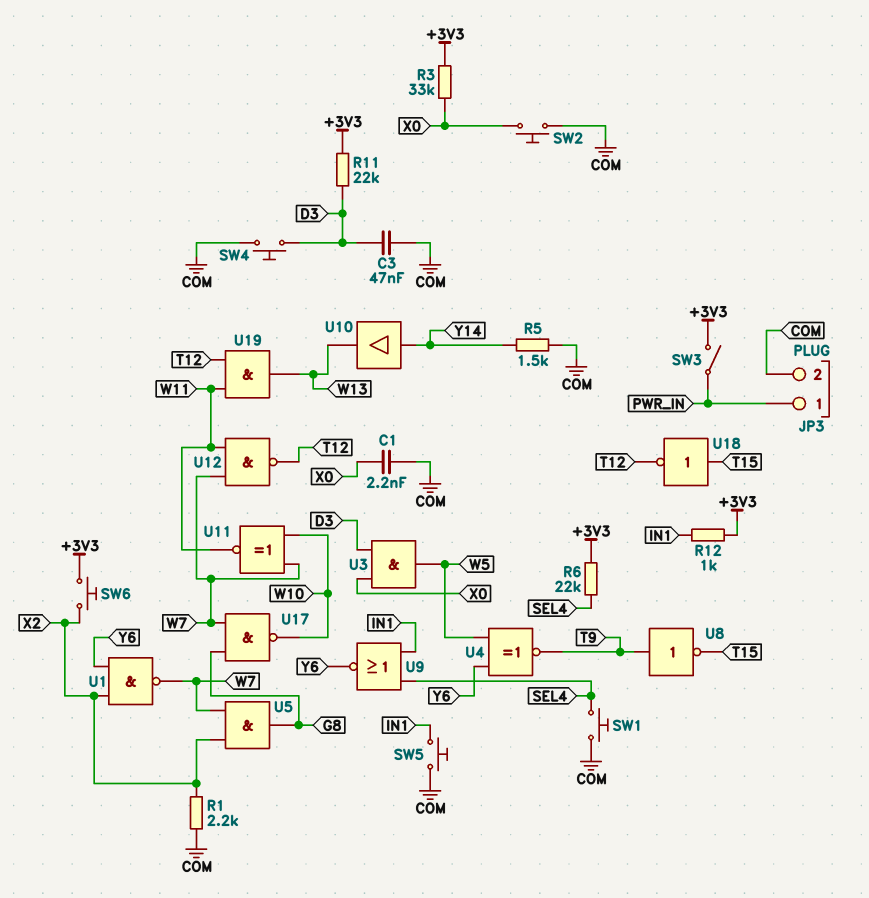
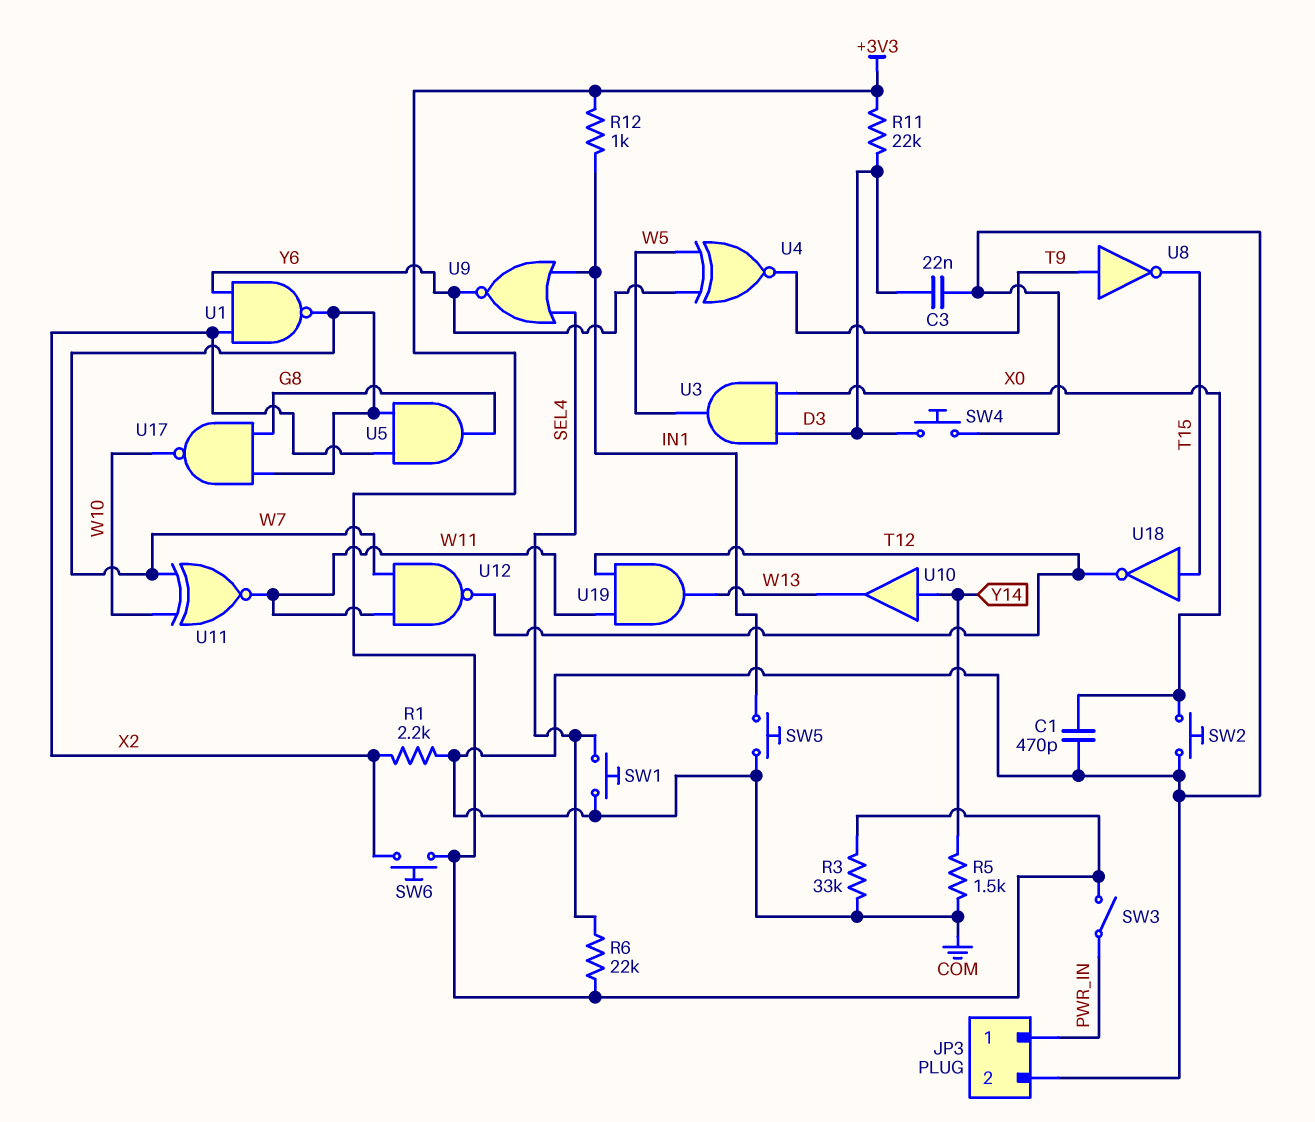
C1: 2.2nF (COM, X0) -> 470pF (COM, X0)
C3: 47nF (COM, D3) -> 22nF (COM, D3)
R3: 33k (+3V3, X0) -> 33k (+3V3, COM)

